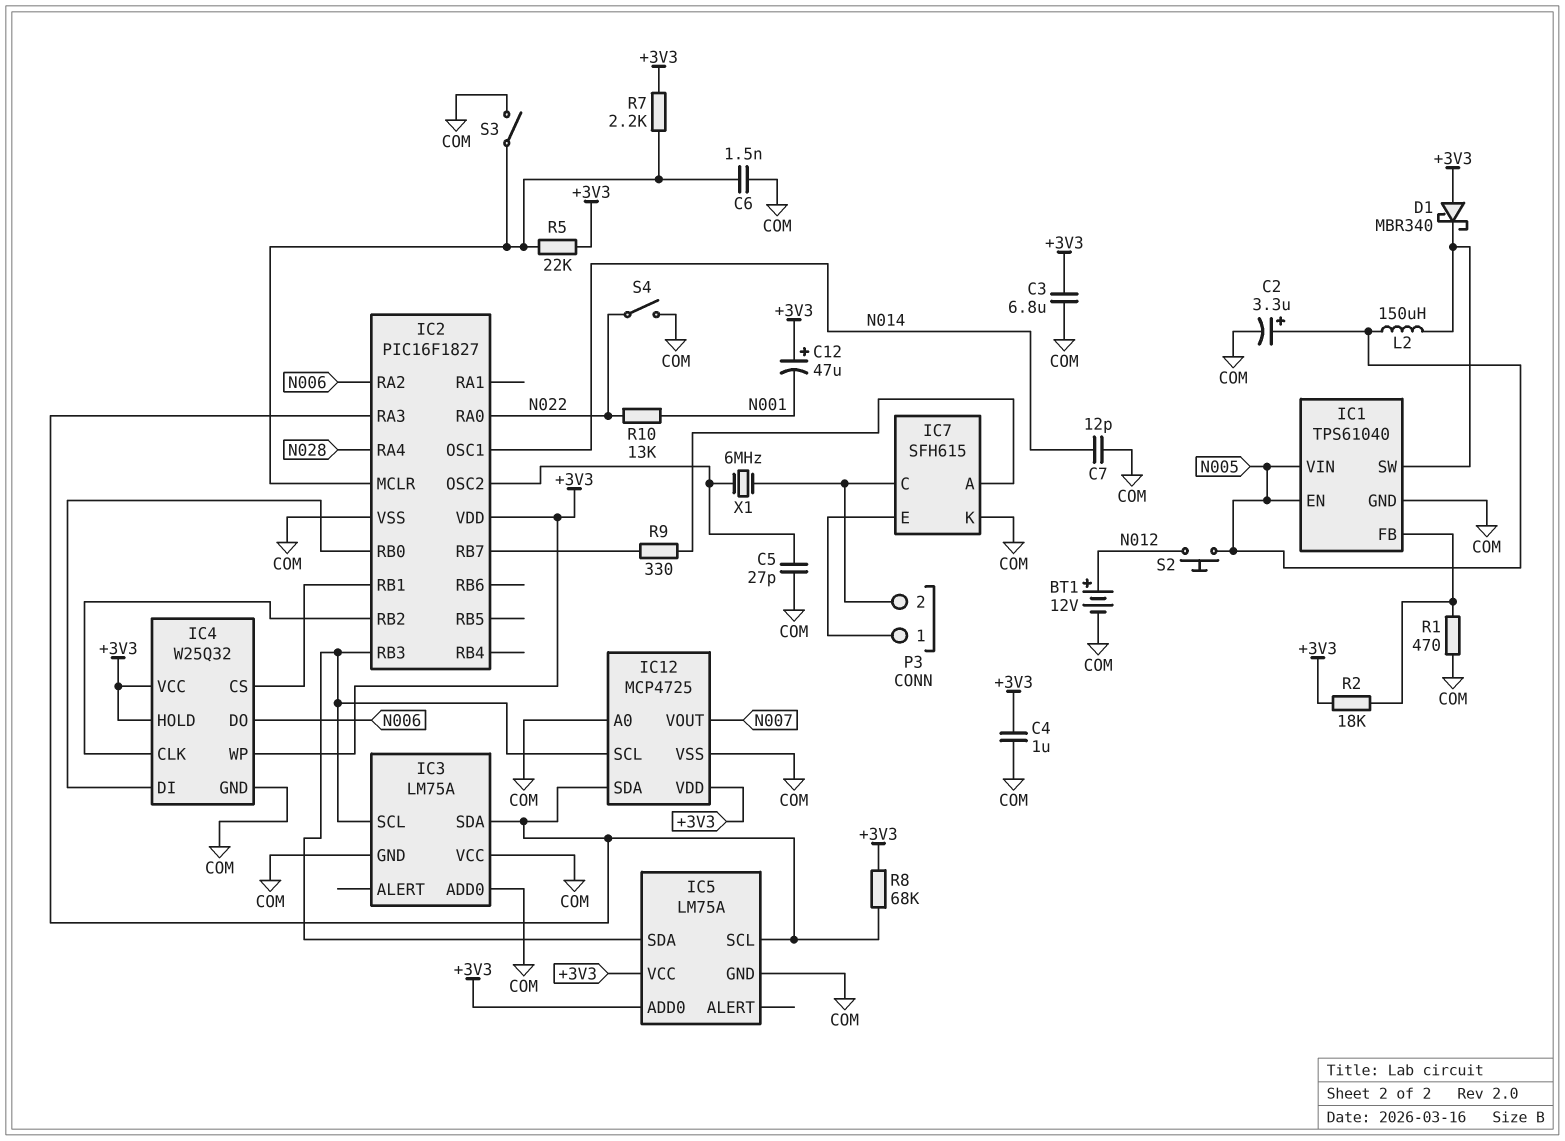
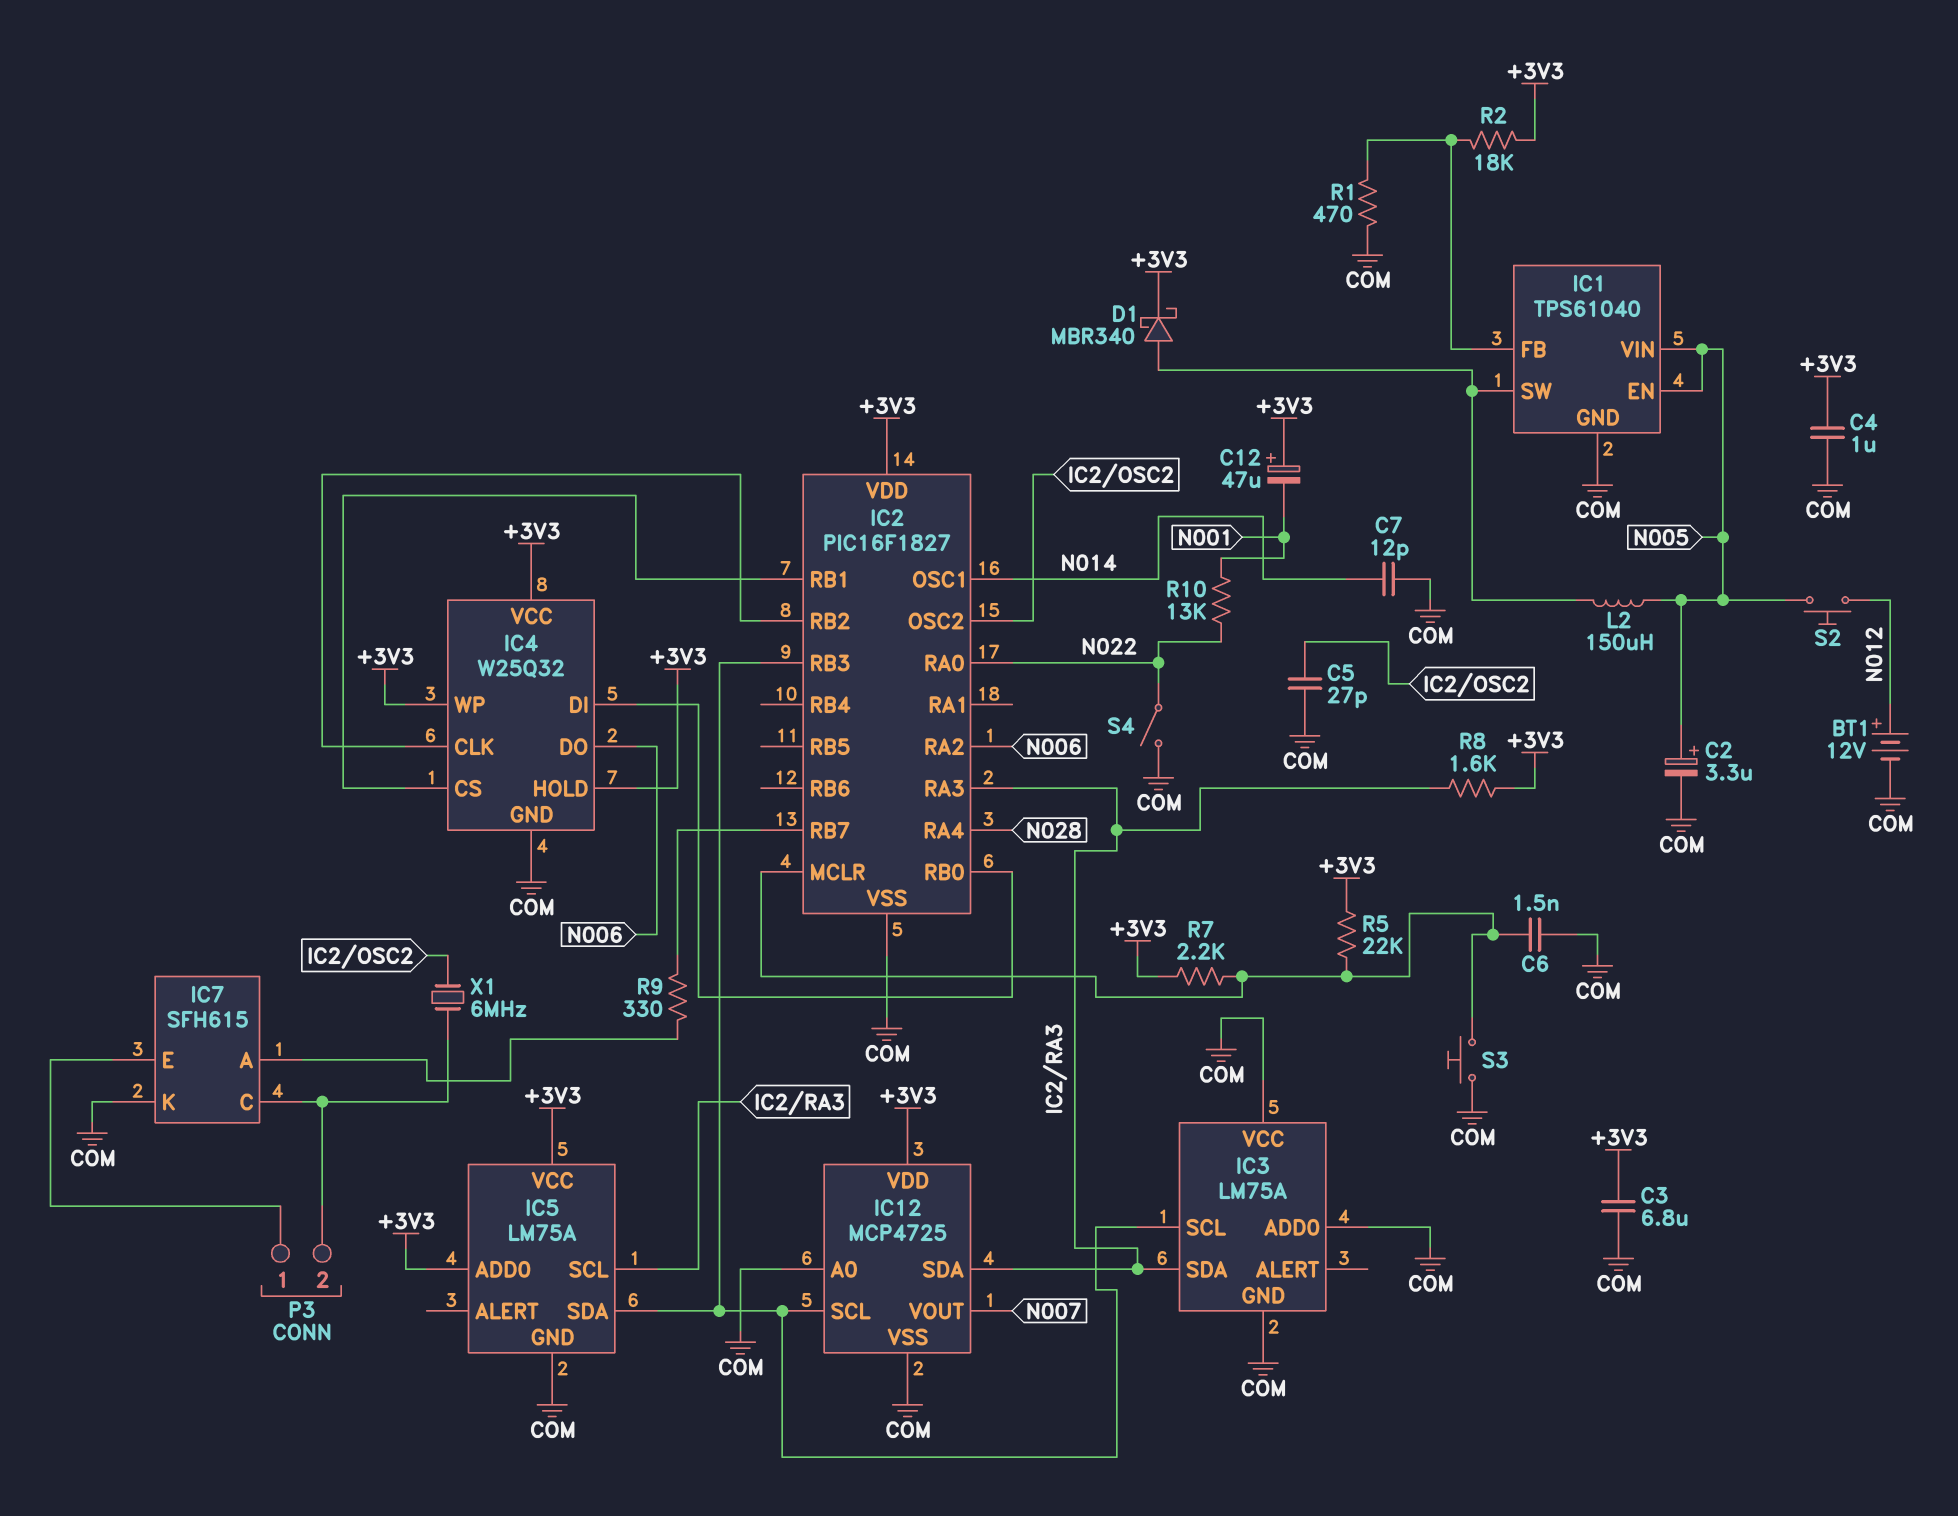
D1: schottky MBR340 (A +3V3, K IC1/SW) -> schottky MBR340 (A IC1/SW, K +3V3)
R8: 68k (+3V3, IC2/RA3) -> 1.6k (+3V3, IC2/RA3)
S3: switch (COM, IC2/MCLR) -> button (COM, IC2/MCLR)

